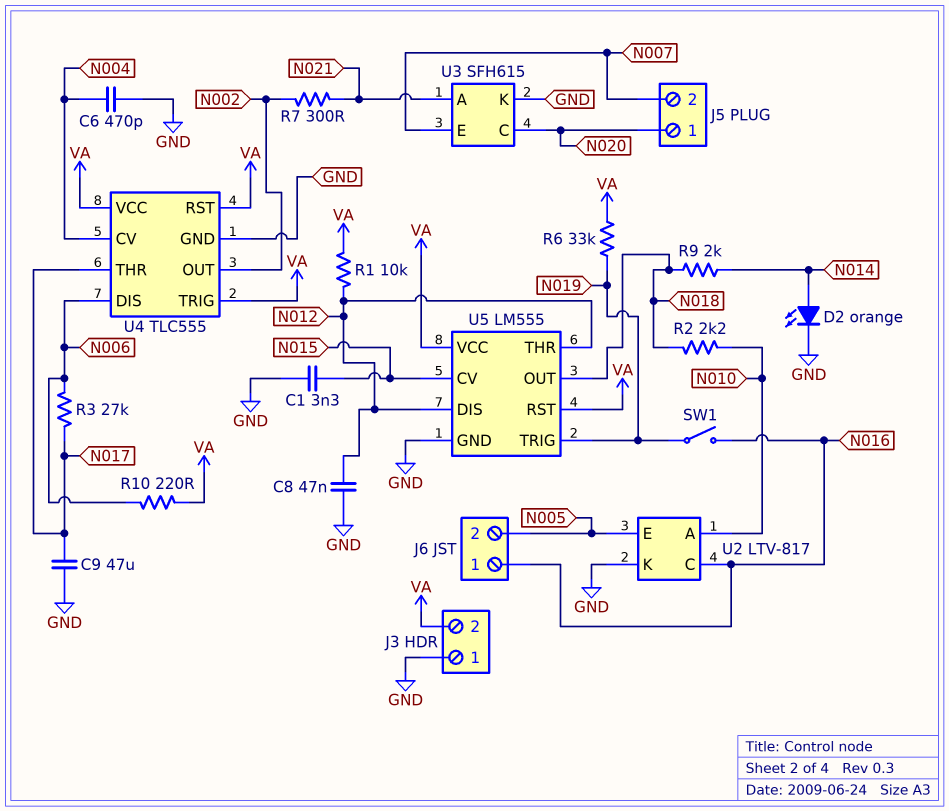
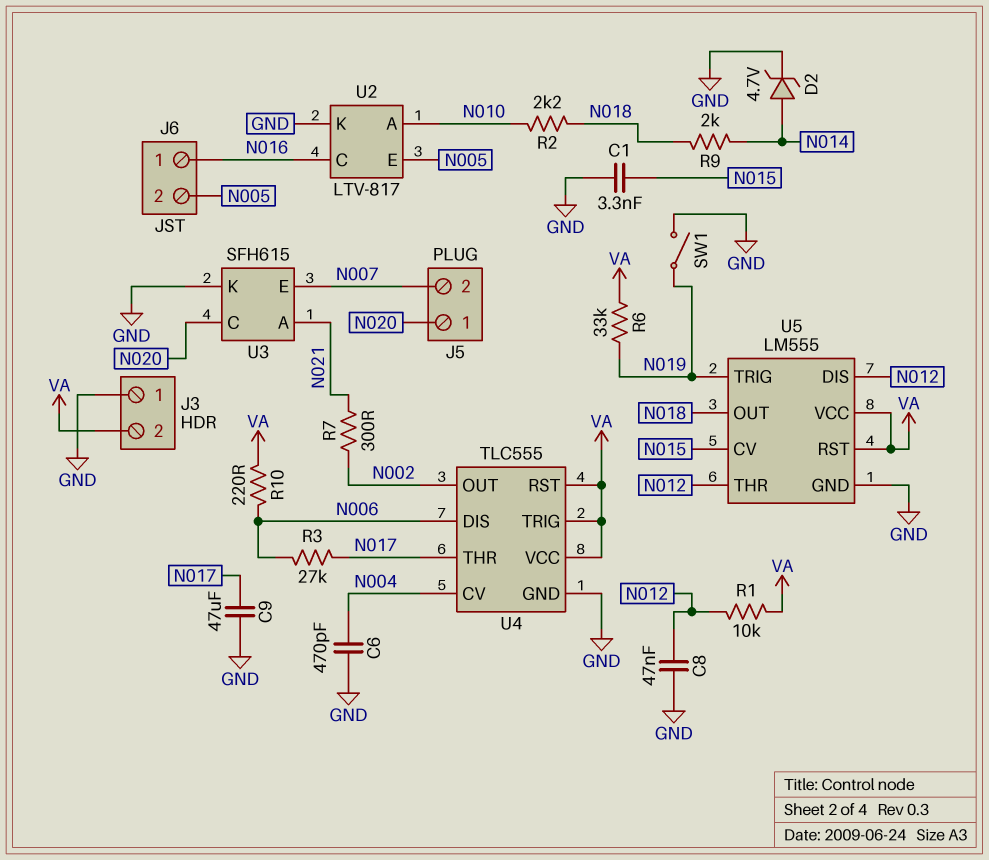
D2: LED orange (A N014, K GND) -> zener 4.7V (A N014, K GND)
SW1: switch (N016, N019) -> switch (GND, N019)

